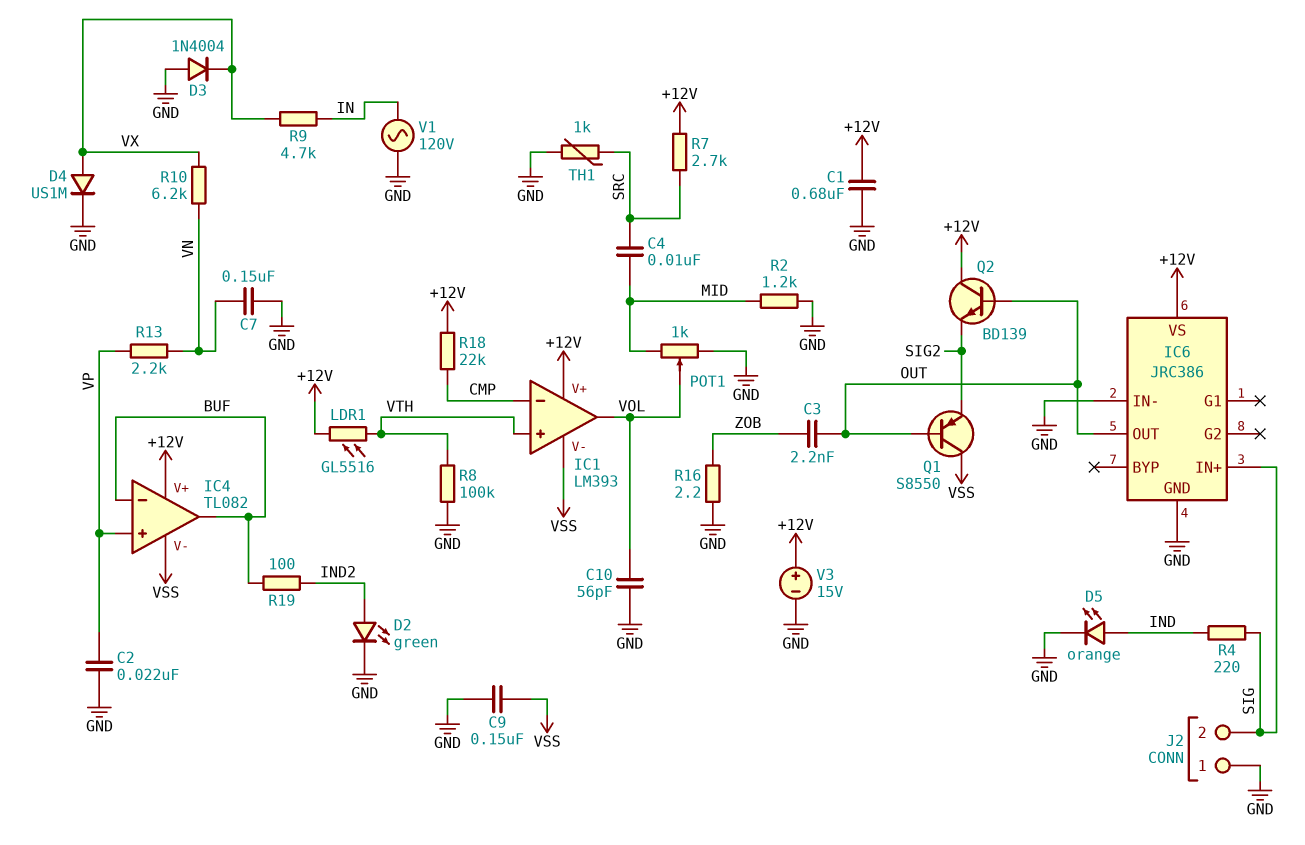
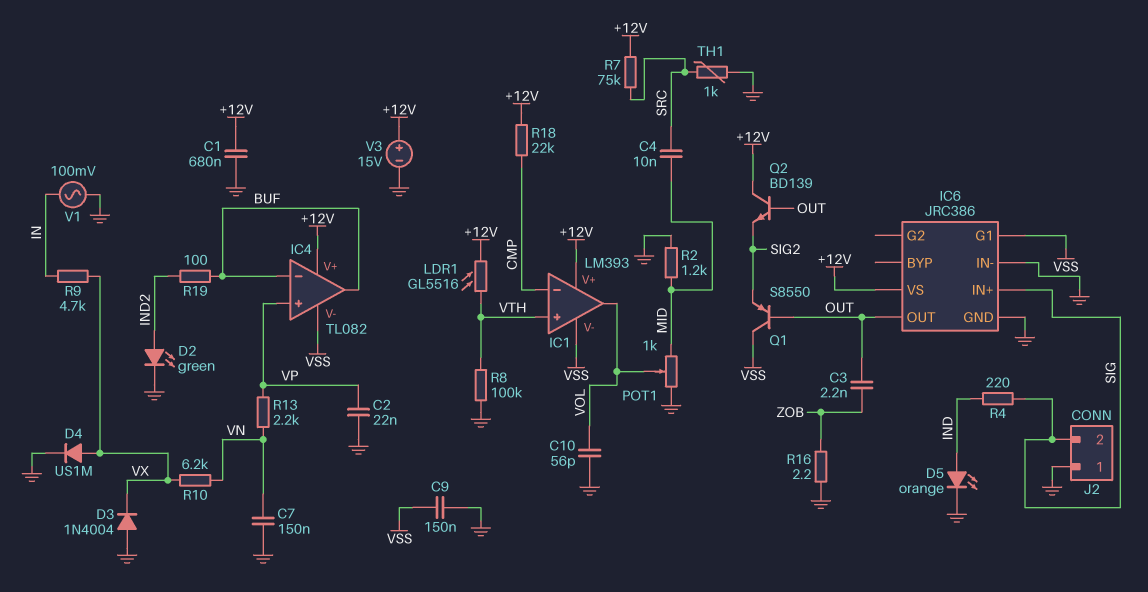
IC6 pin G1: none -> VSS
R7: 2.7k (+12V, SRC) -> 75k (+12V, SRC)
V1: AC 120V (GND, IN) -> AC 100mV (GND, IN)

